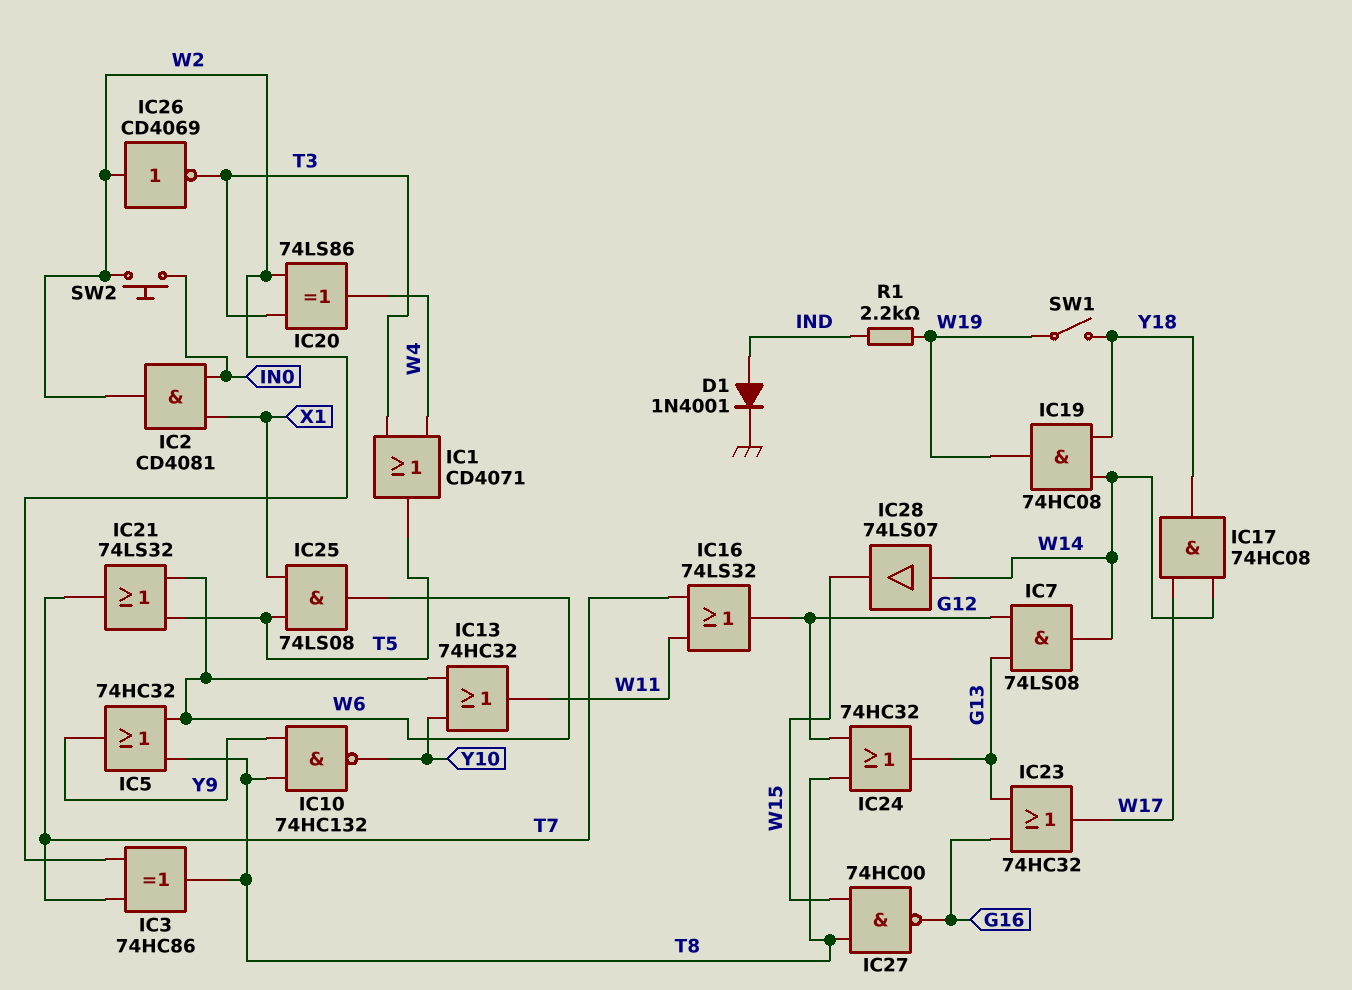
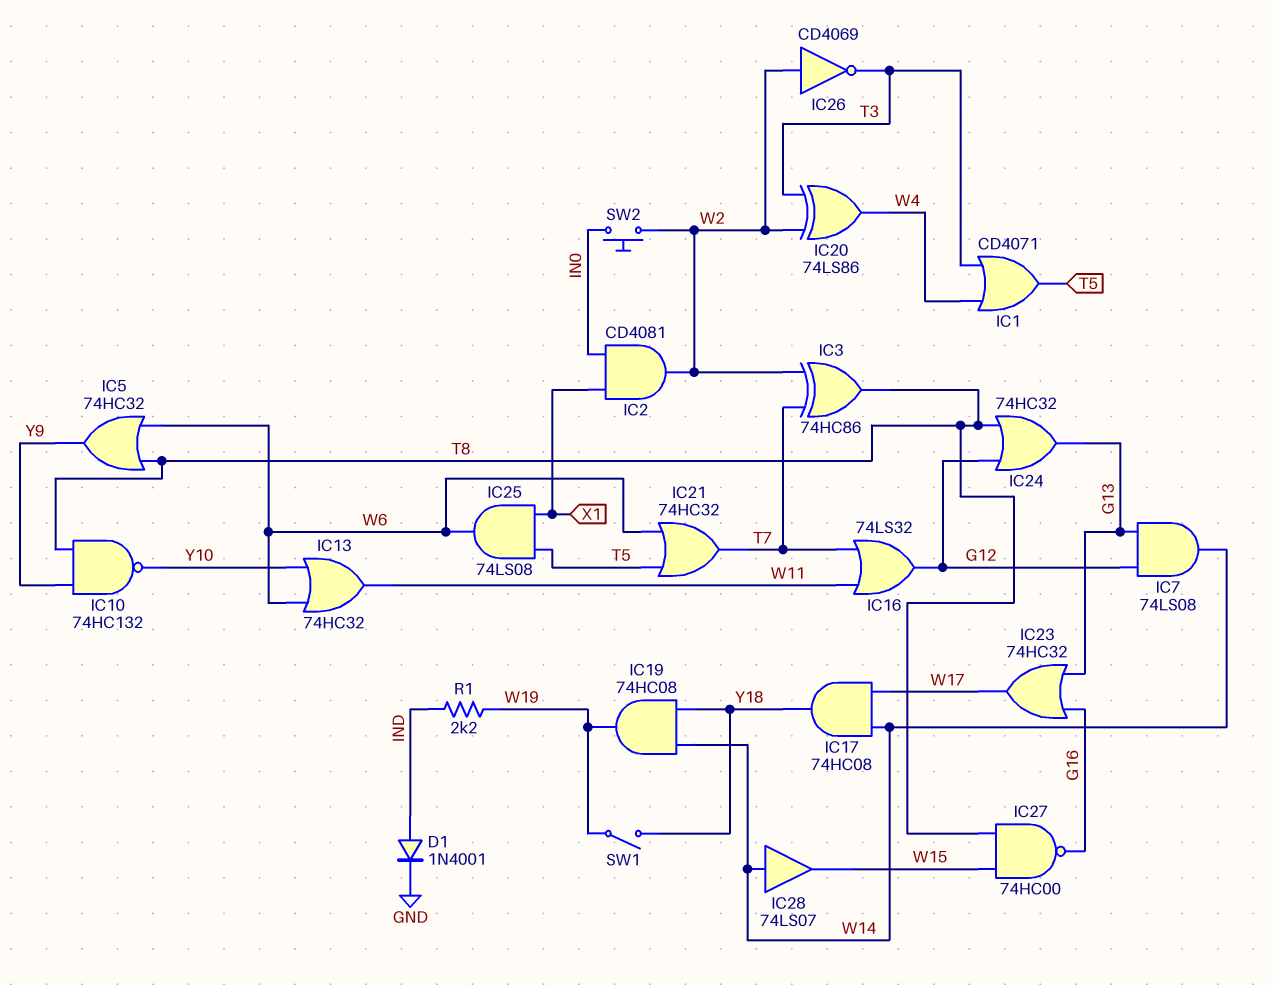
IC21: OR 74LS32 (in T5, in W6, out T7) -> OR 74HC32 (in T5, in W6, out T7)

